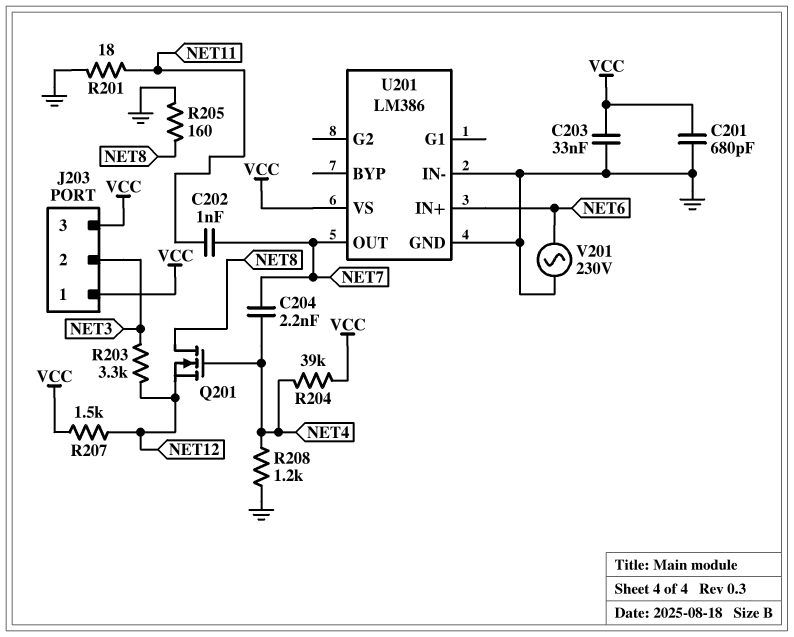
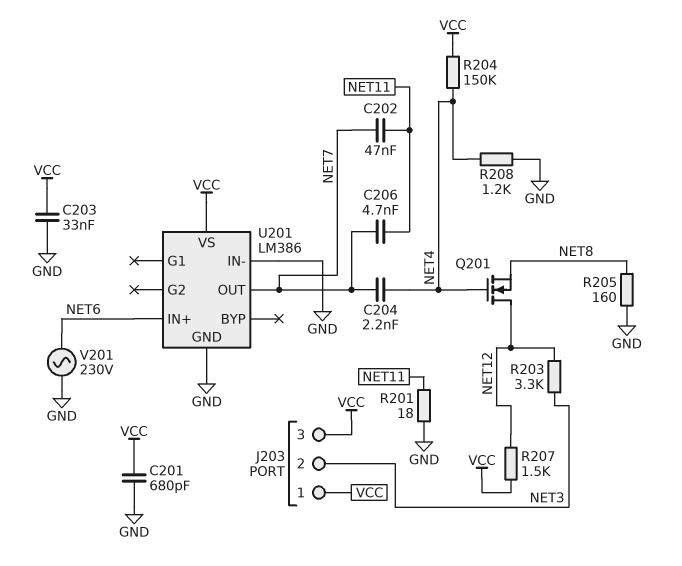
C202: 1nF (NET7, NET11) -> 47nF (NET7, NET11)
C206: none -> 4.7nF (NET7, NET11)
Q201: NMOS (G NET4, D NET8, S NET12) -> NMOS (G NET4, D NET12, S NET8)
R204: 39k (NET4, VCC) -> 150k (NET4, VCC)

